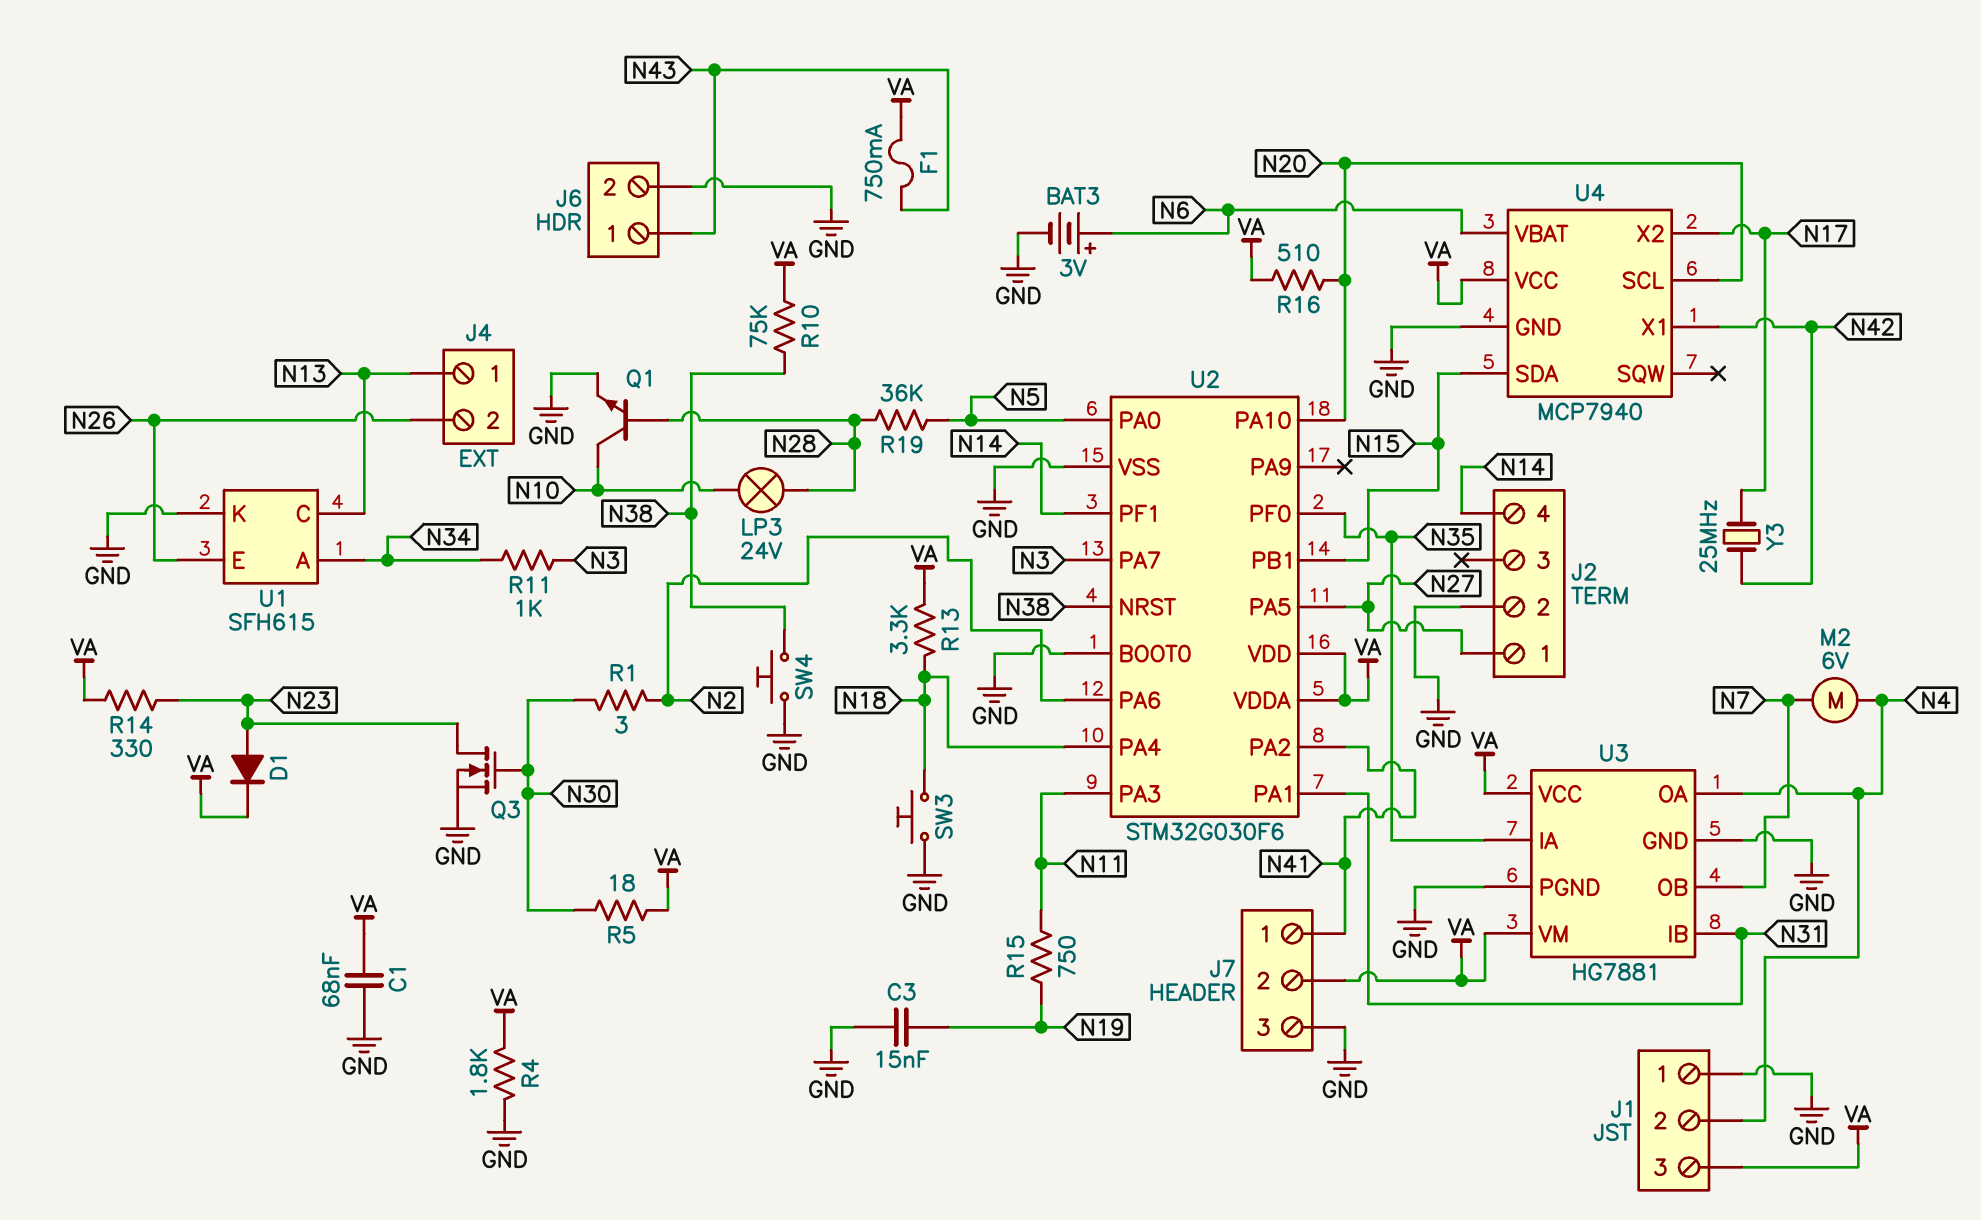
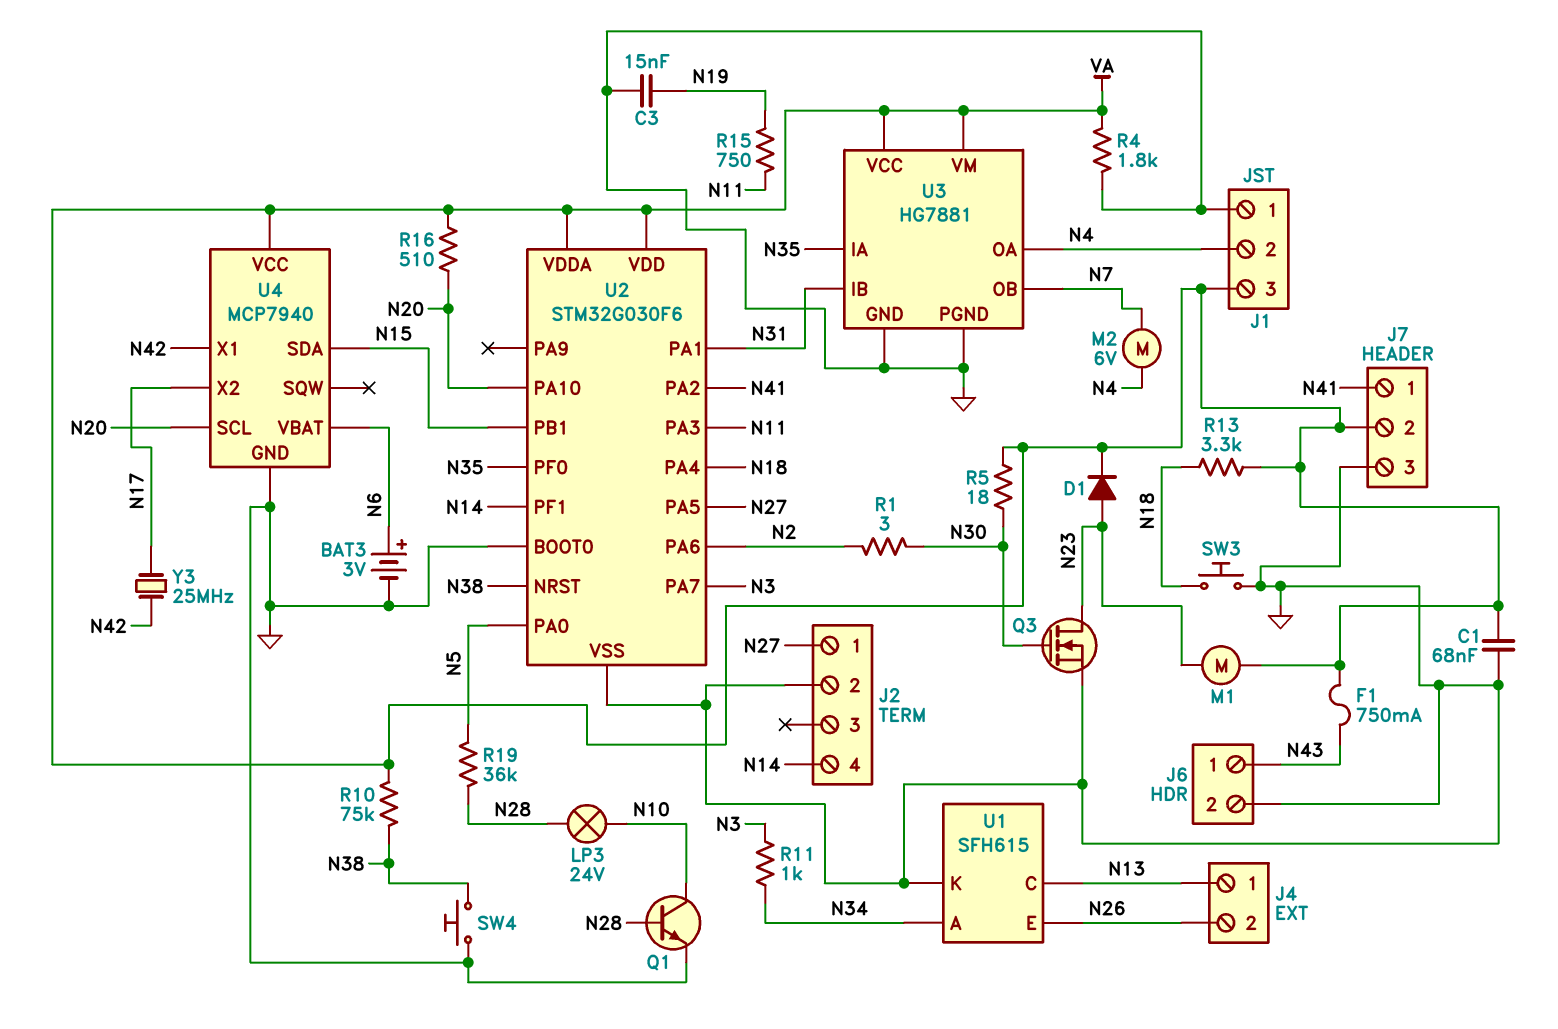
M1: none -> motor (N23, VA)
R14: 330 (N23, VA) -> none

